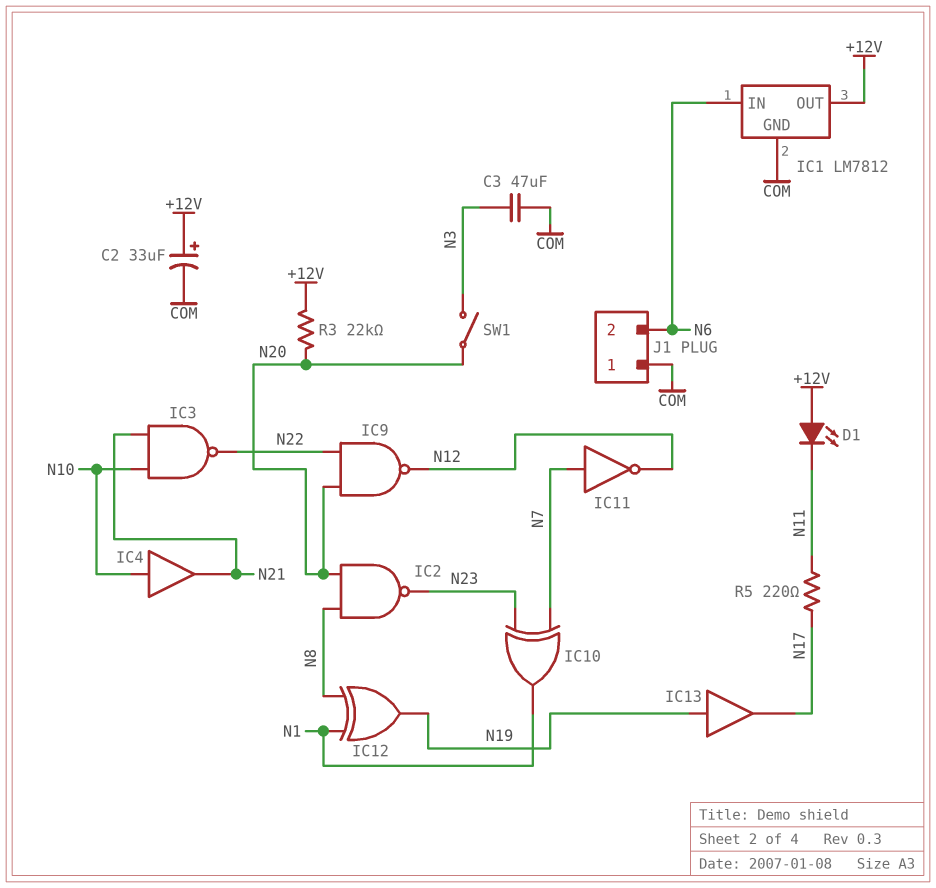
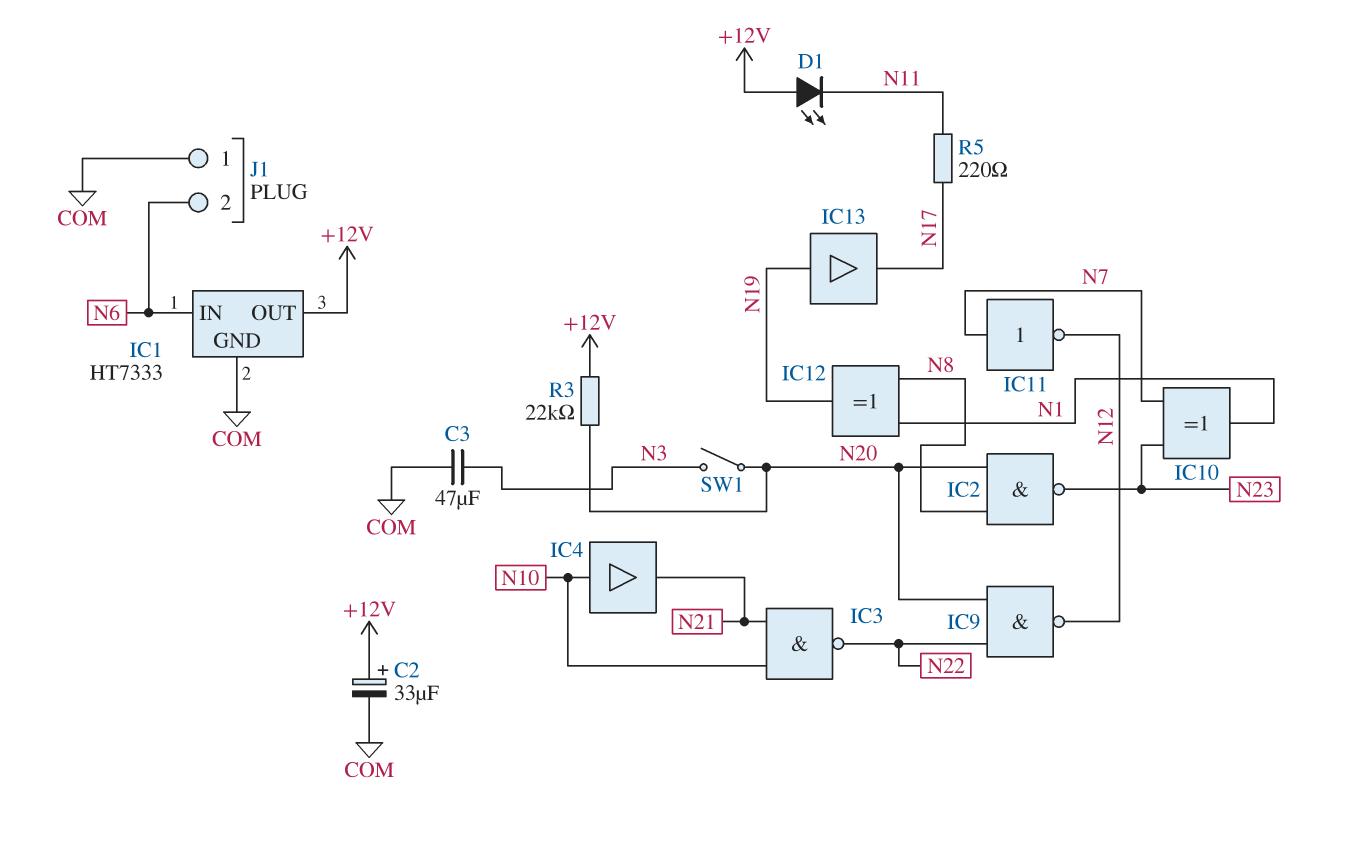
IC1: LM7812 -> HT7333

